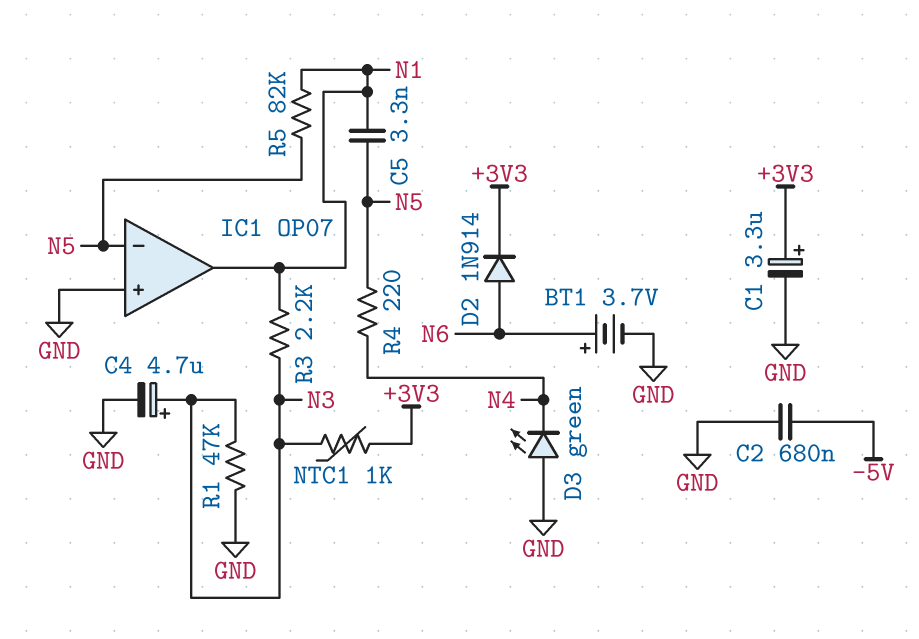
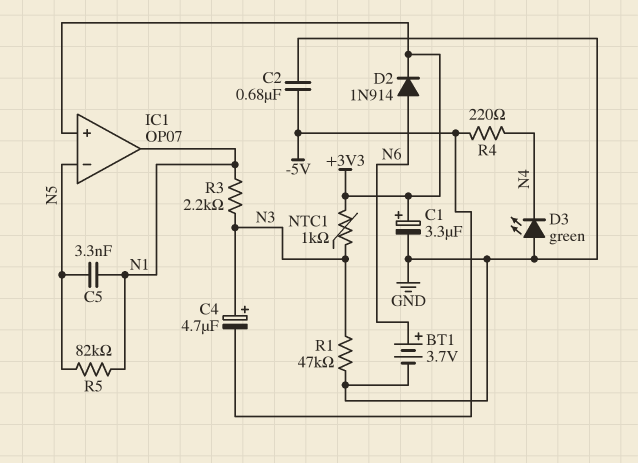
C4: 4.7uF (plus N3, minus GND) -> 4.7uF (plus N3, minus -5V)
IC1 pin in+: GND -> +3V3
R4: 220 (N4, N5) -> 220 (-5V, N4)

